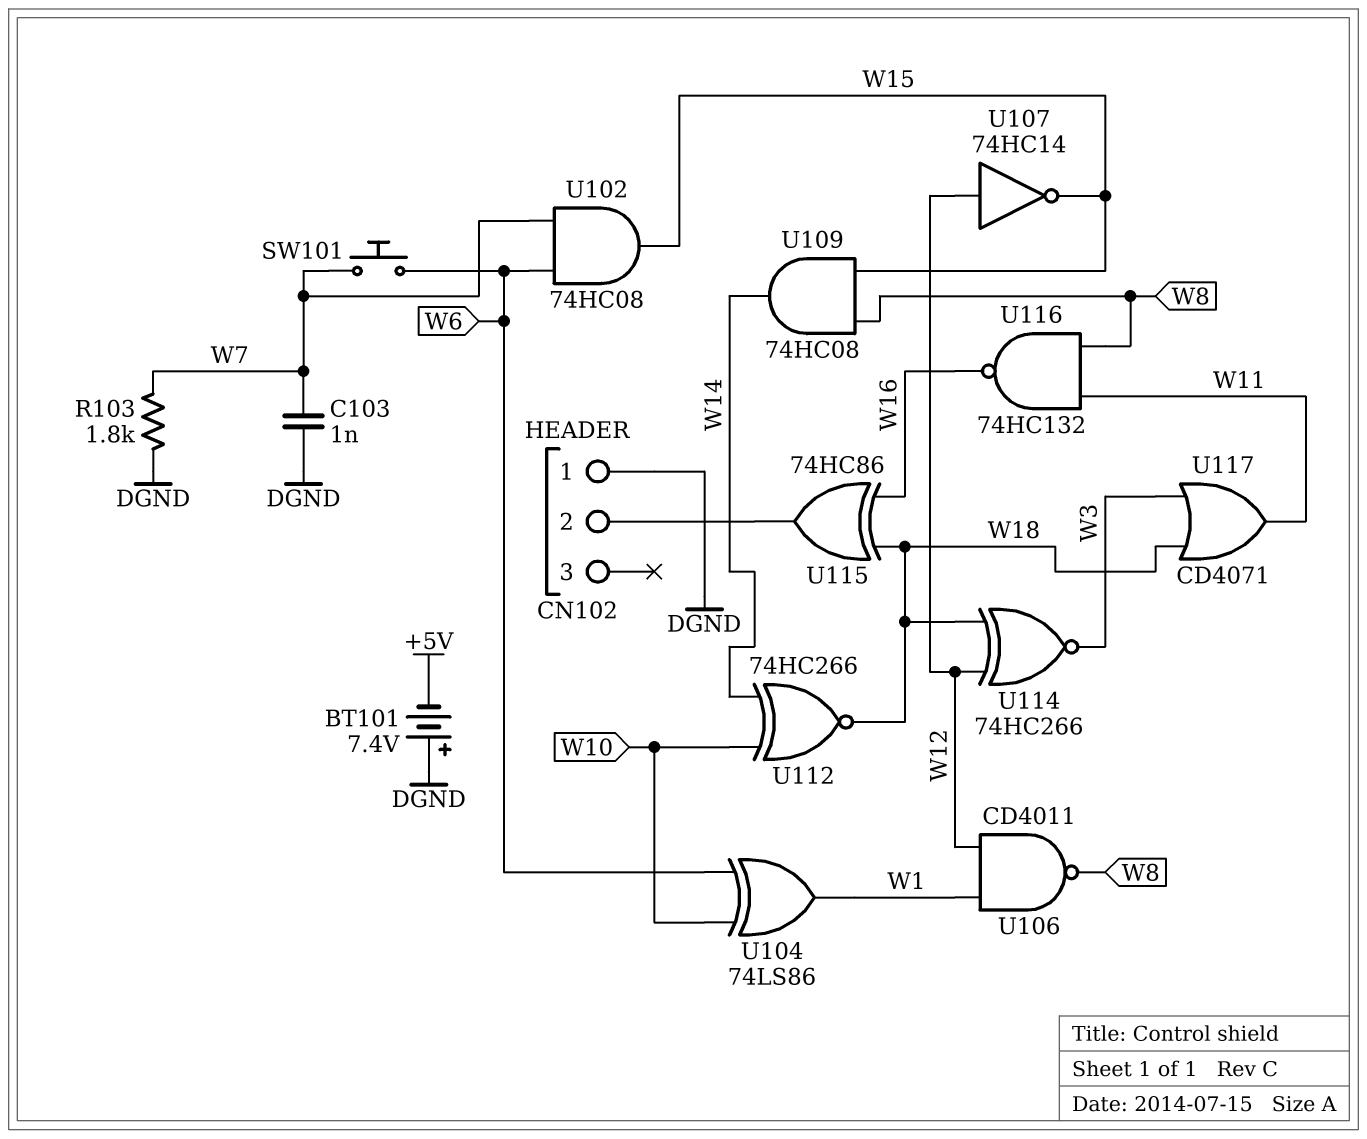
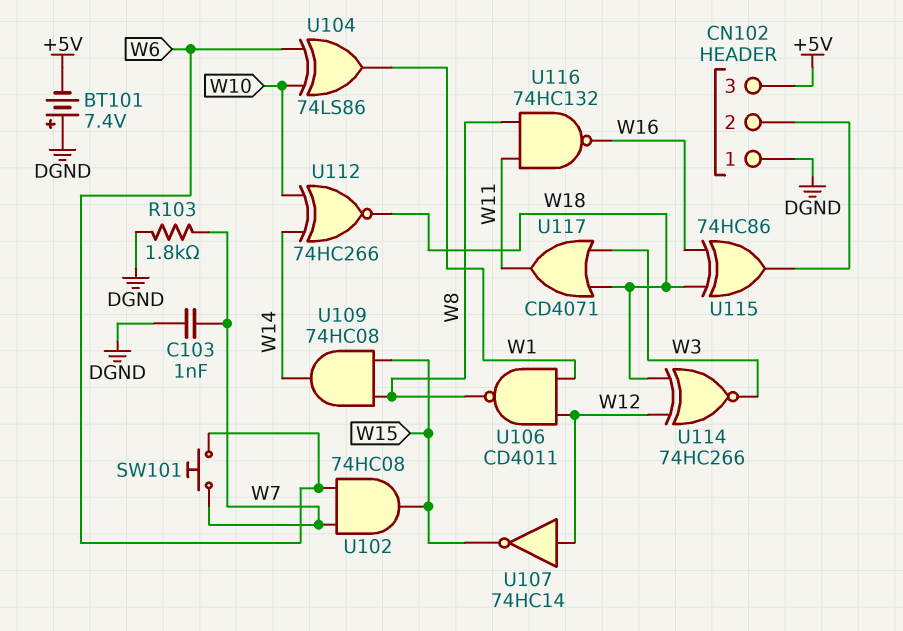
CN102 pin 3: none -> +5V

